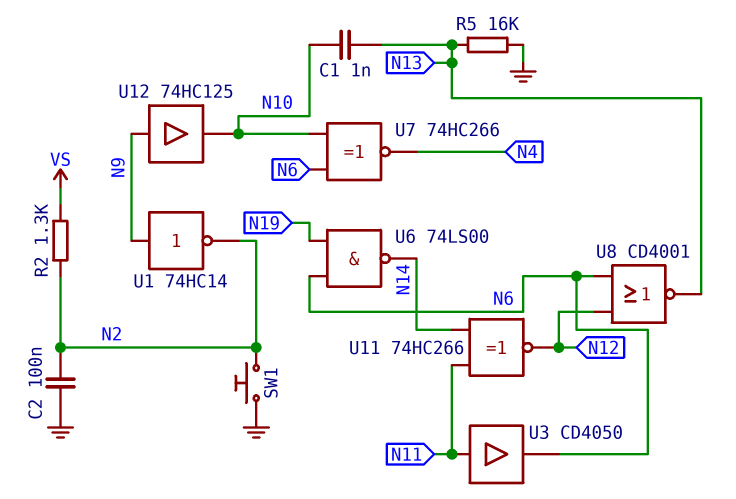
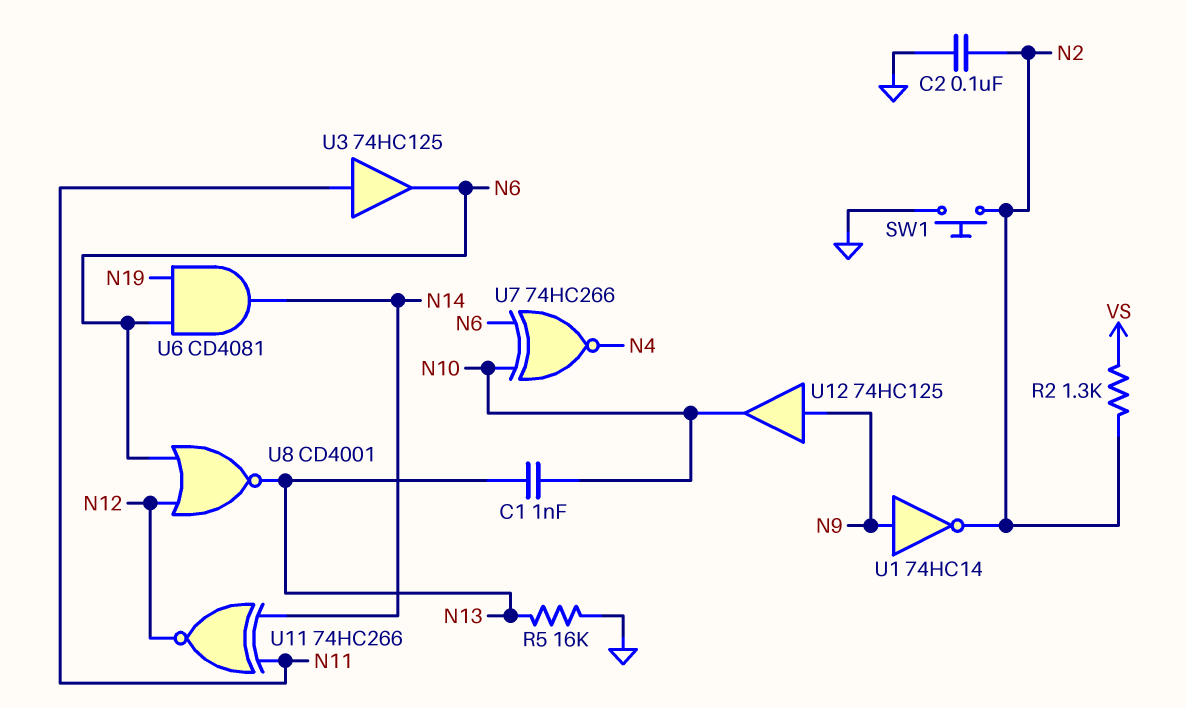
U3: buffer CD4050 (in N11, out N6) -> buffer 74HC125 (in N11, out N6)
U6: NAND 74LS00 (in N6, in N19, out N14) -> AND CD4081 (in N6, in N19, out N14)

